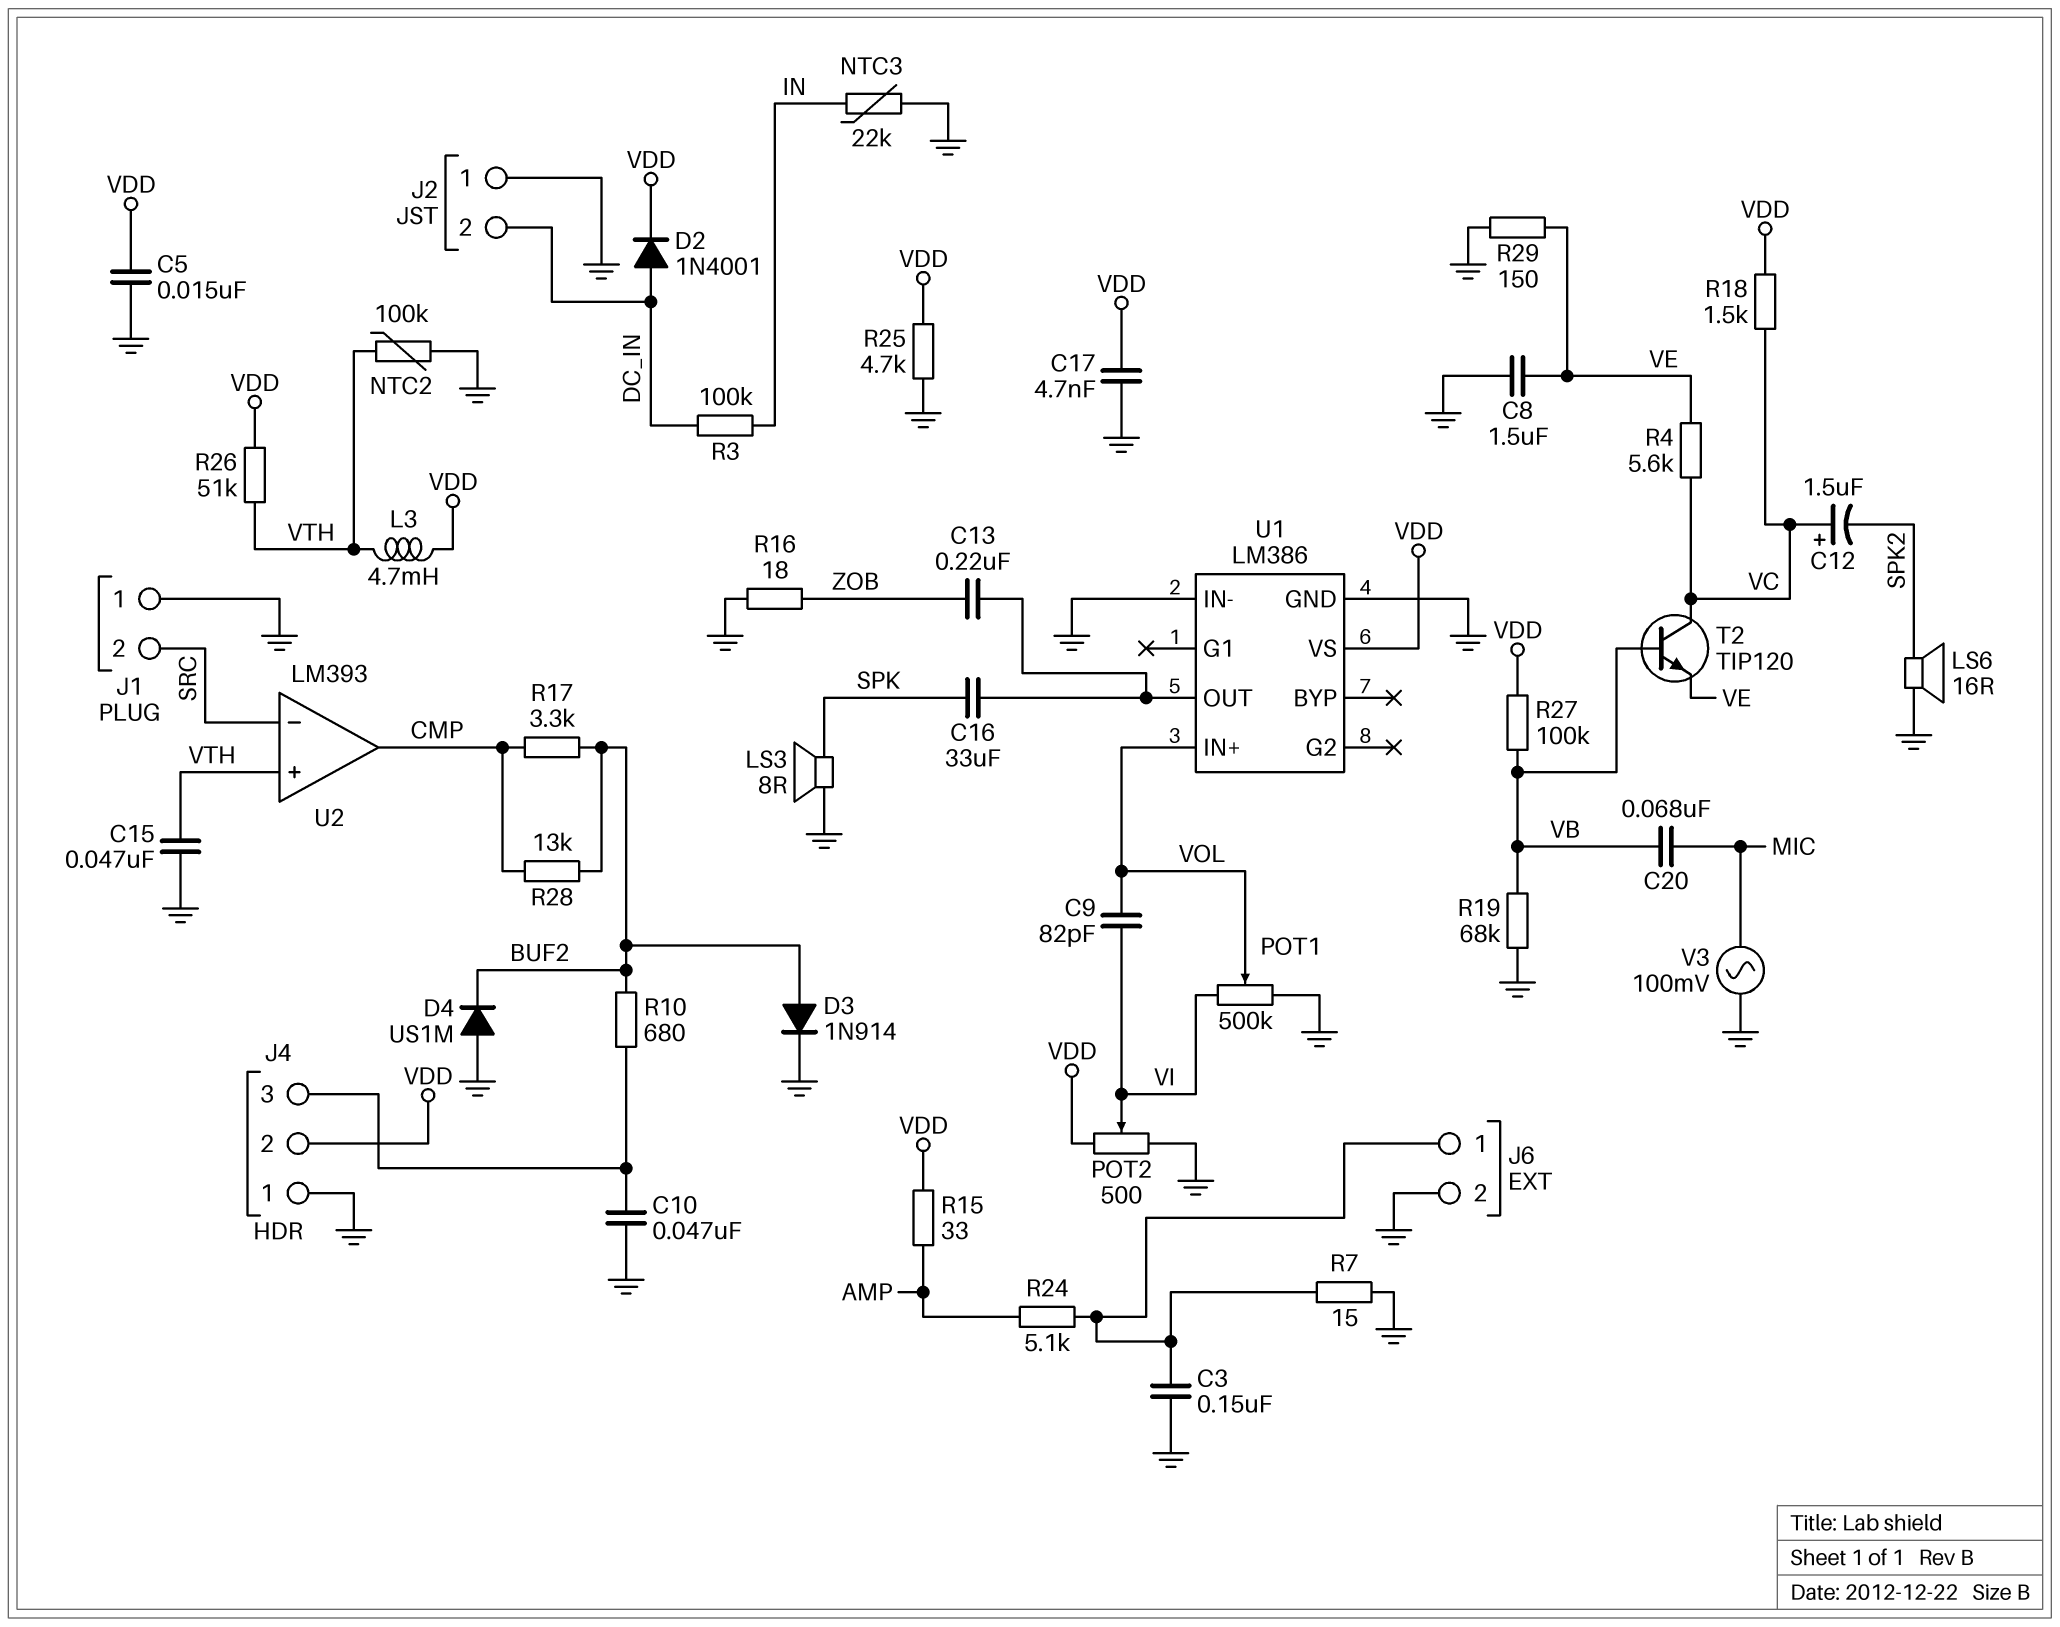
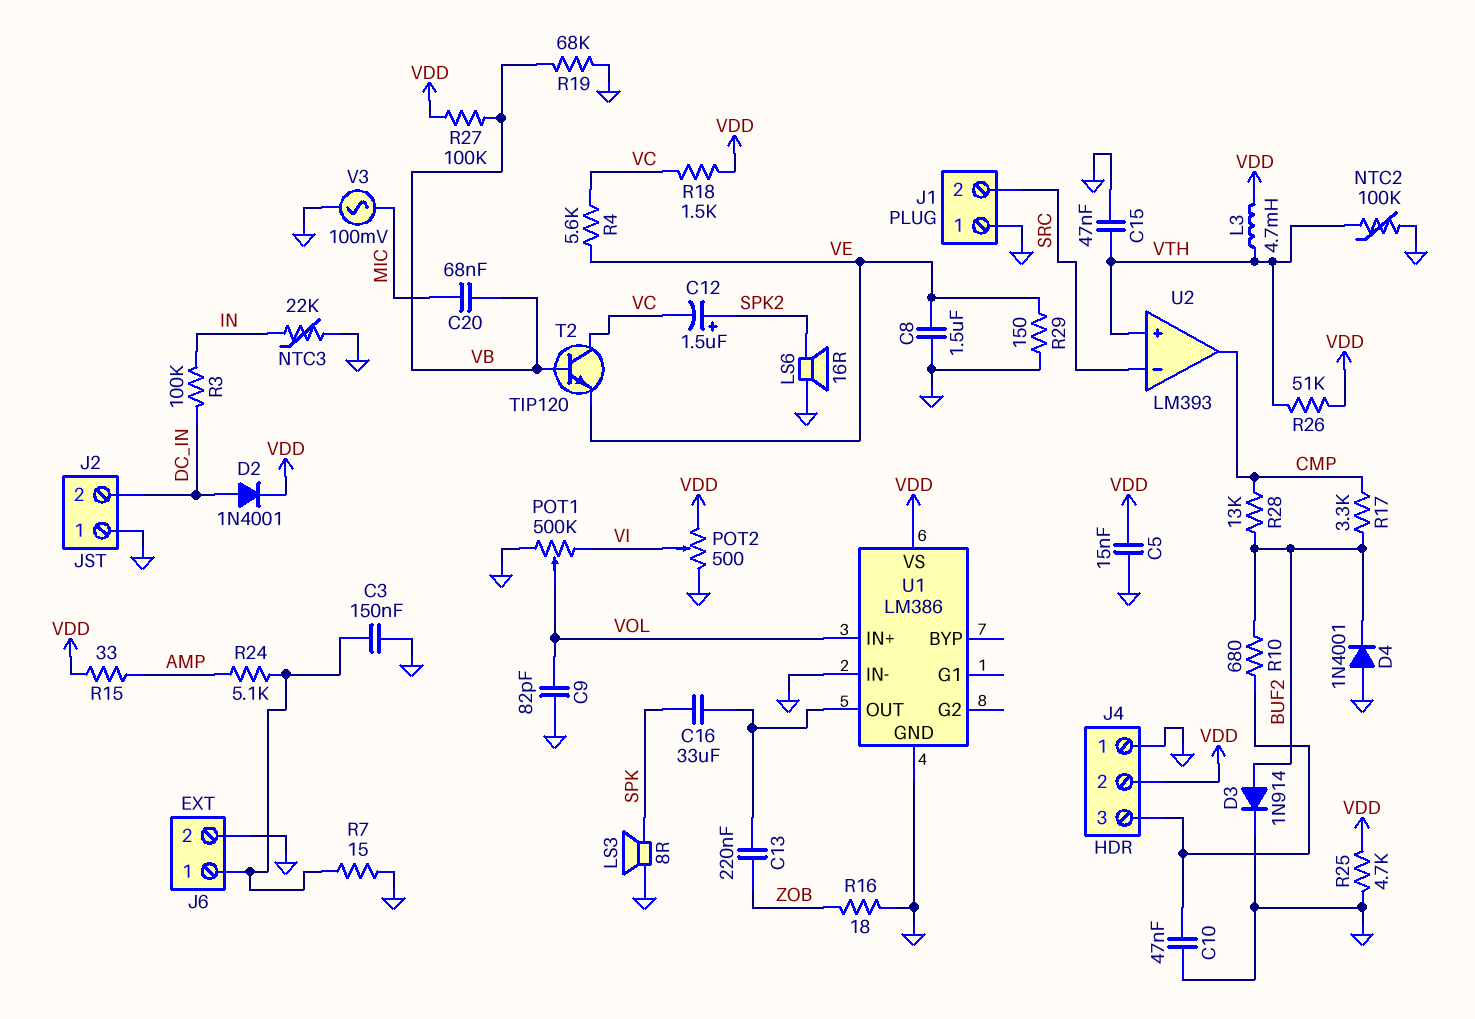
C9: 82pF (VI, VOL) -> 82pF (GND, VOL)
C12: 1.5uF (plus VC, minus SPK2) -> 1.5uF (plus SPK2, minus VC)
C17: 4.7nF (GND, VDD) -> none
D4: diode US1M (A GND, K BUF2) -> diode 1N4001 (A GND, K BUF2)

